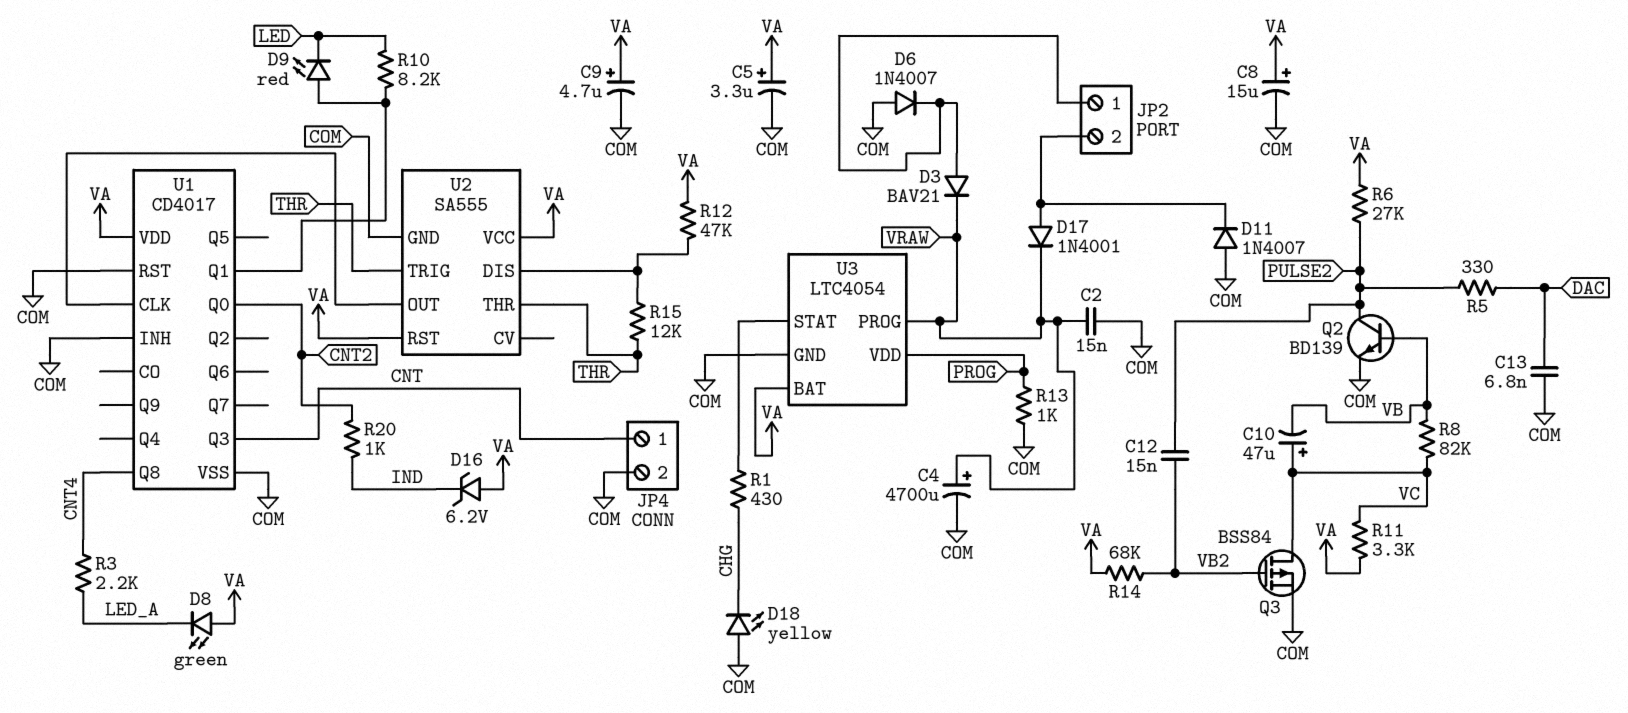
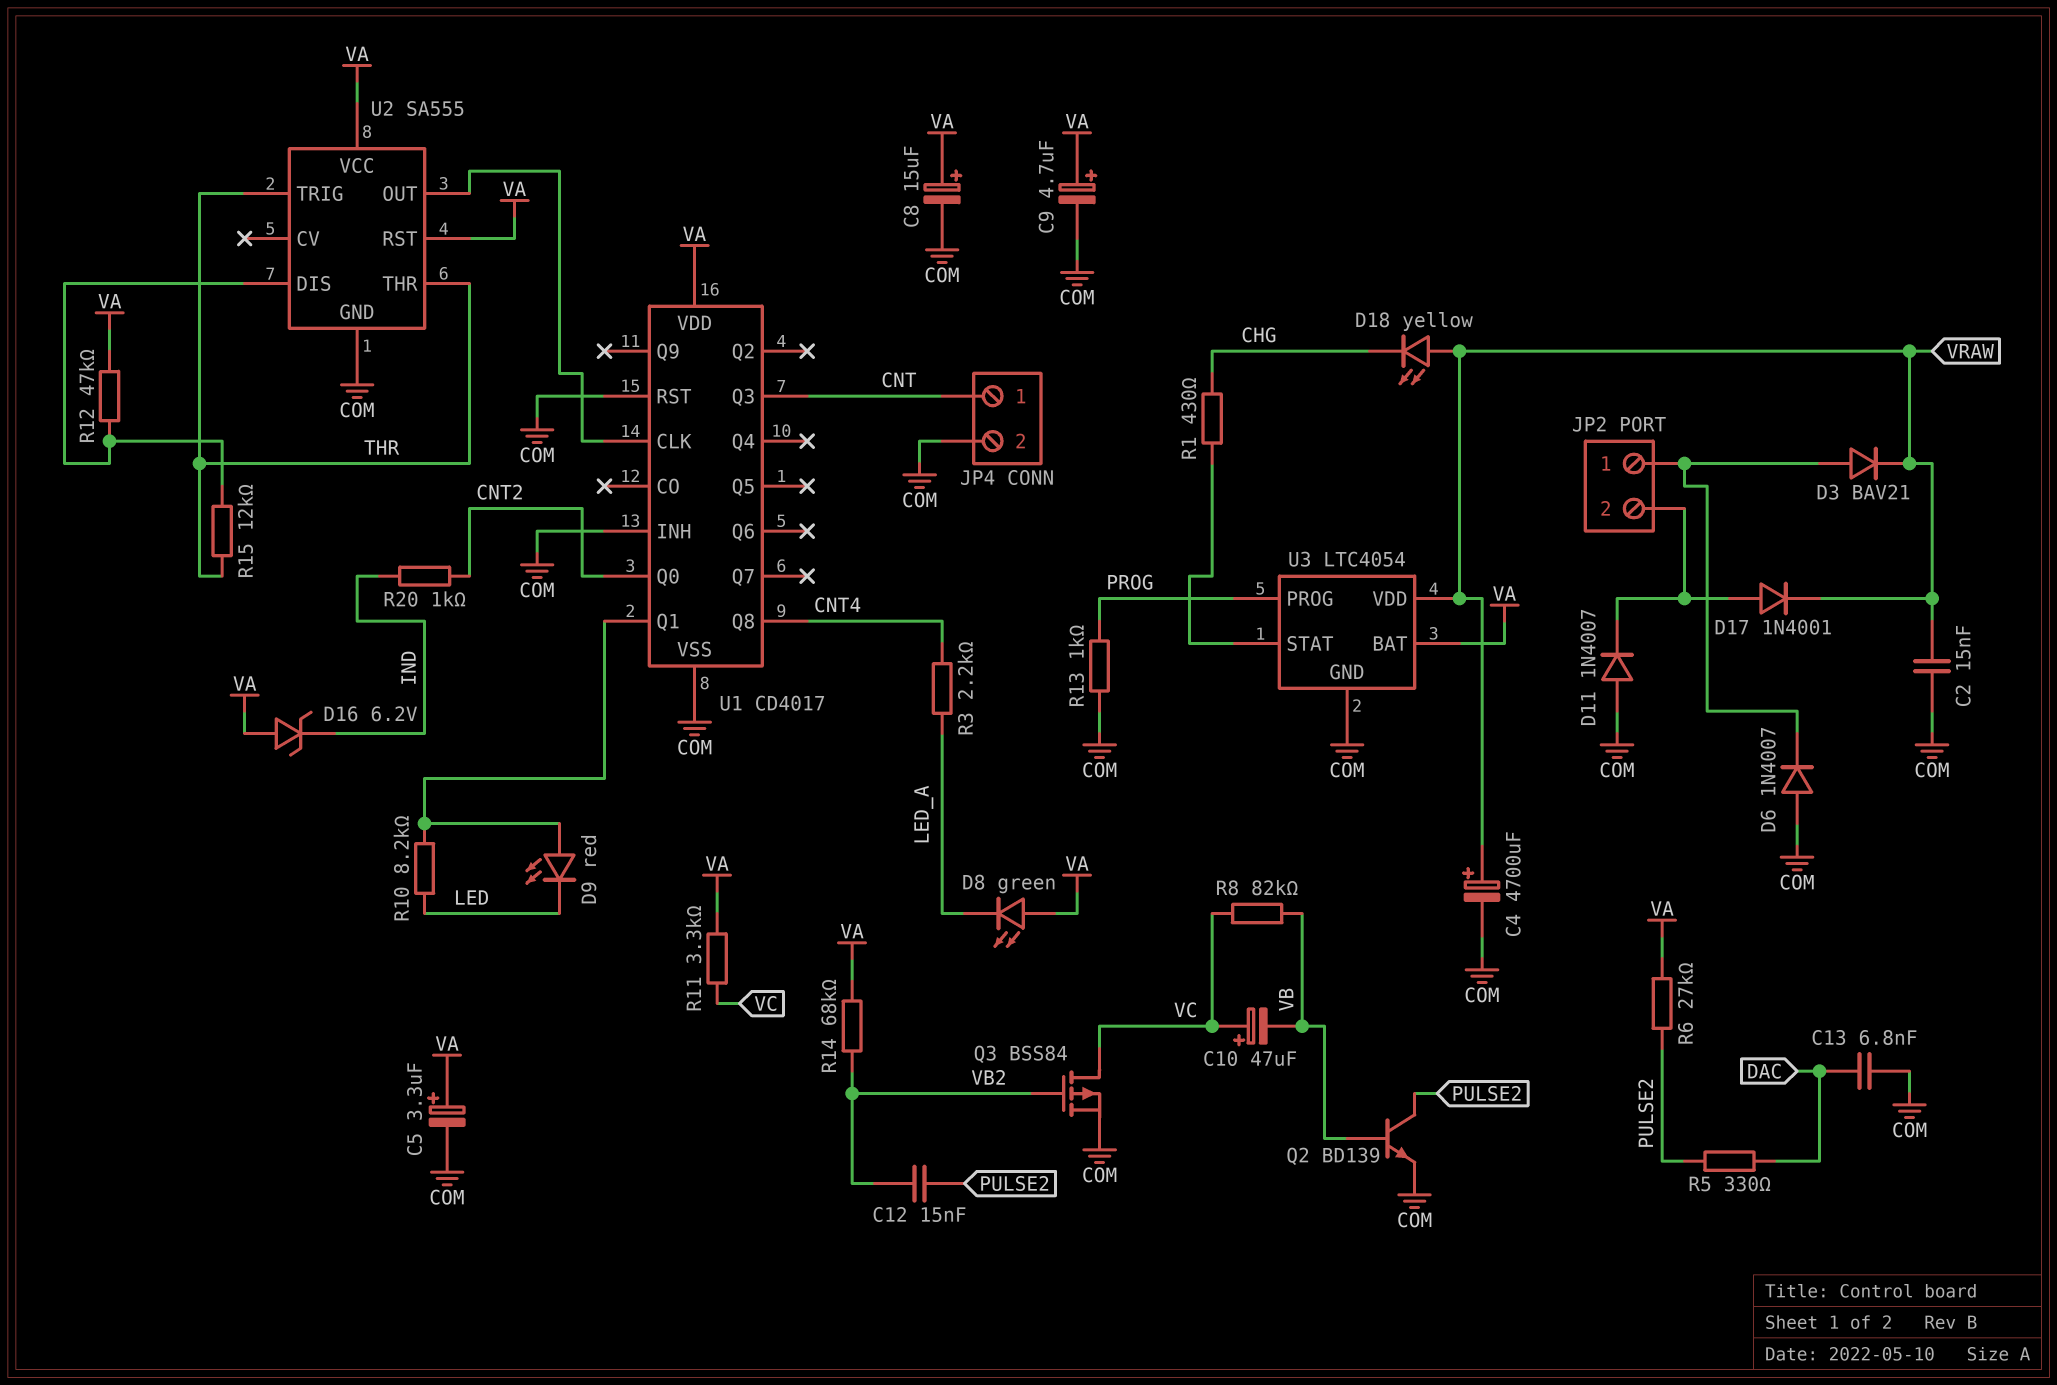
D18: LED yellow (A COM, K CHG) -> LED yellow (A VRAW, K CHG)
U3 pin PROG: VRAW -> PROG
U3 pin VDD: PROG -> VRAW

